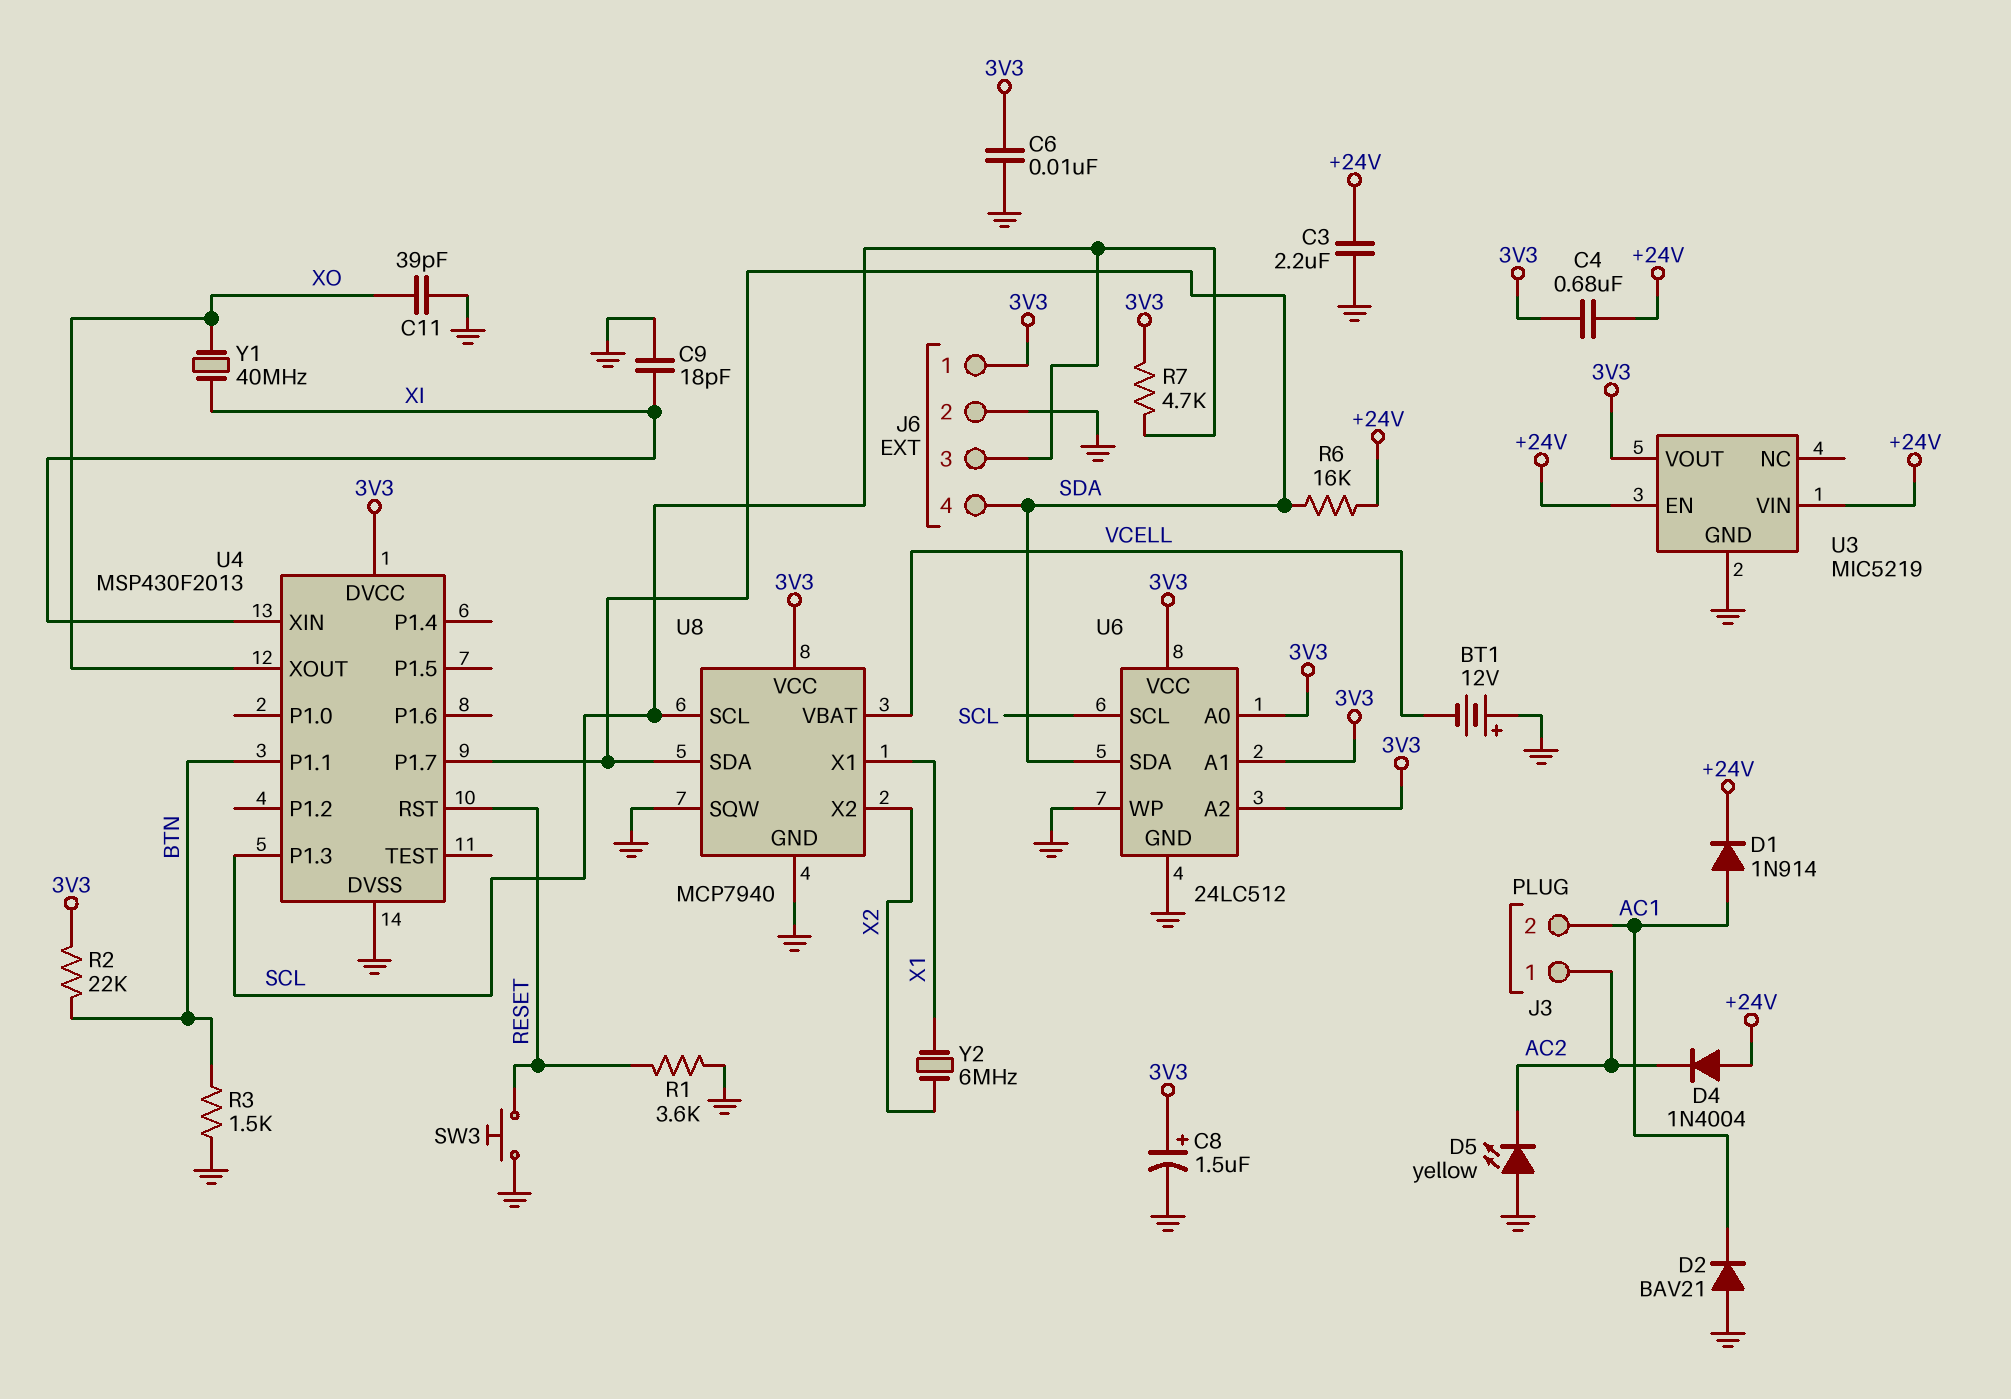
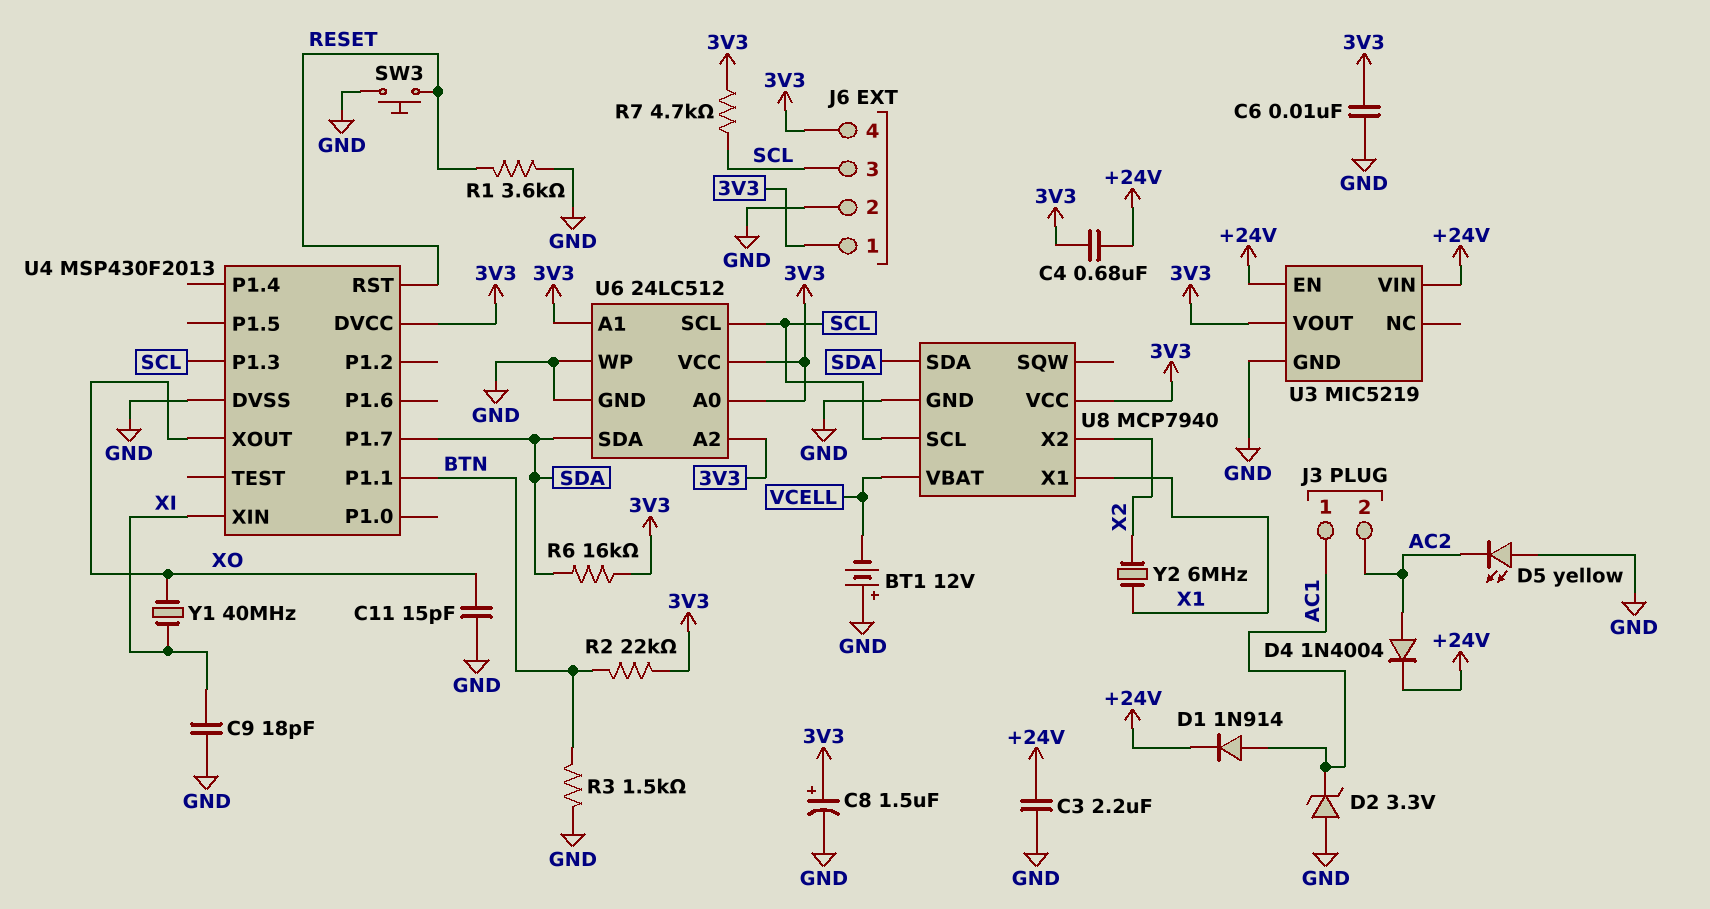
C11: 39pF (GND, XO) -> 15pF (GND, XO)
D2: diode BAV21 (A GND, K AC1) -> zener 3.3V (A GND, K AC1)
D4: diode 1N4004 (A +24V, K AC2) -> diode 1N4004 (A AC2, K +24V)
J3 pin 1: AC2 -> AC1
J3 pin 2: AC1 -> AC2
J6 pin 4: SDA -> 3V3
R6: 16k (+24V, SDA) -> 16k (3V3, SDA)
U8 pin SQW: GND -> none

